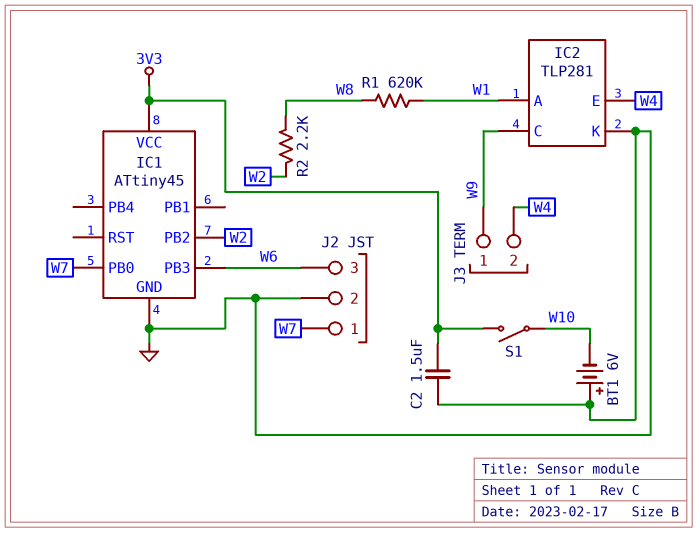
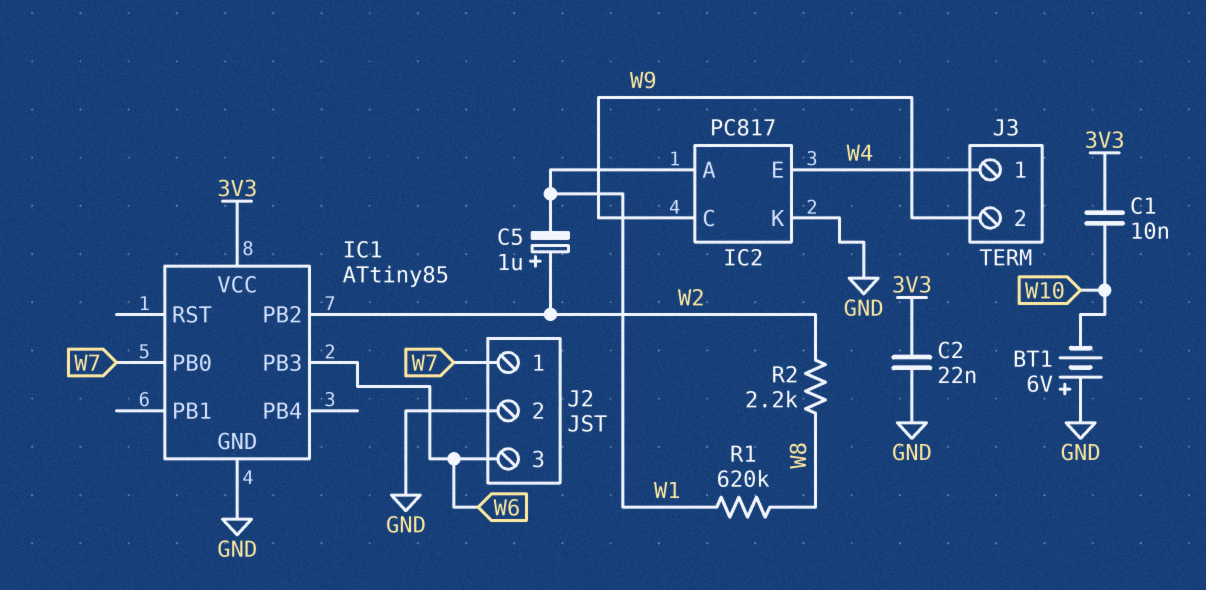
C1: none -> 10nF (3V3, W10)
C2: 1.5uF (3V3, GND) -> 22nF (3V3, GND)
C5: none -> 1uF (plus W2, minus W1)
IC1: ATtiny45 -> ATtiny85
IC2: TLP281 -> PC817
J3 pin 1: W9 -> W4
J3 pin 2: W4 -> W9
S1: switch (3V3, W10) -> none

